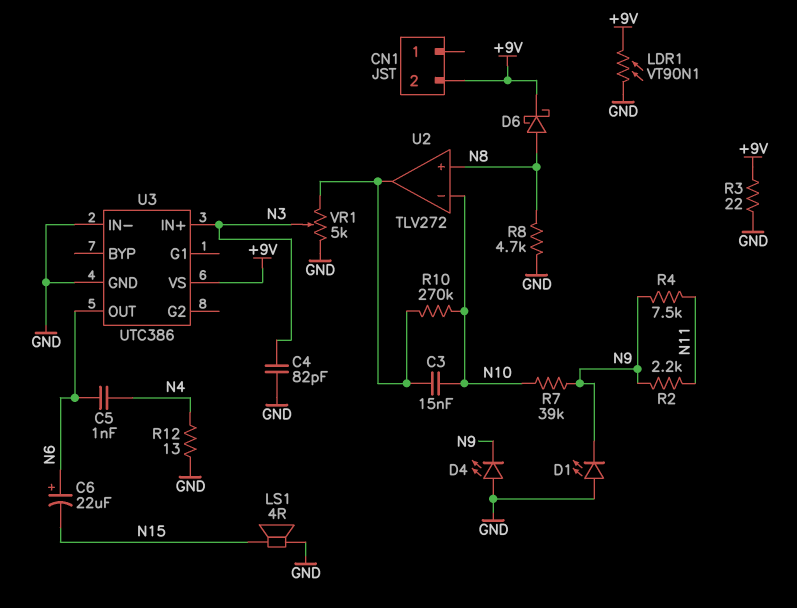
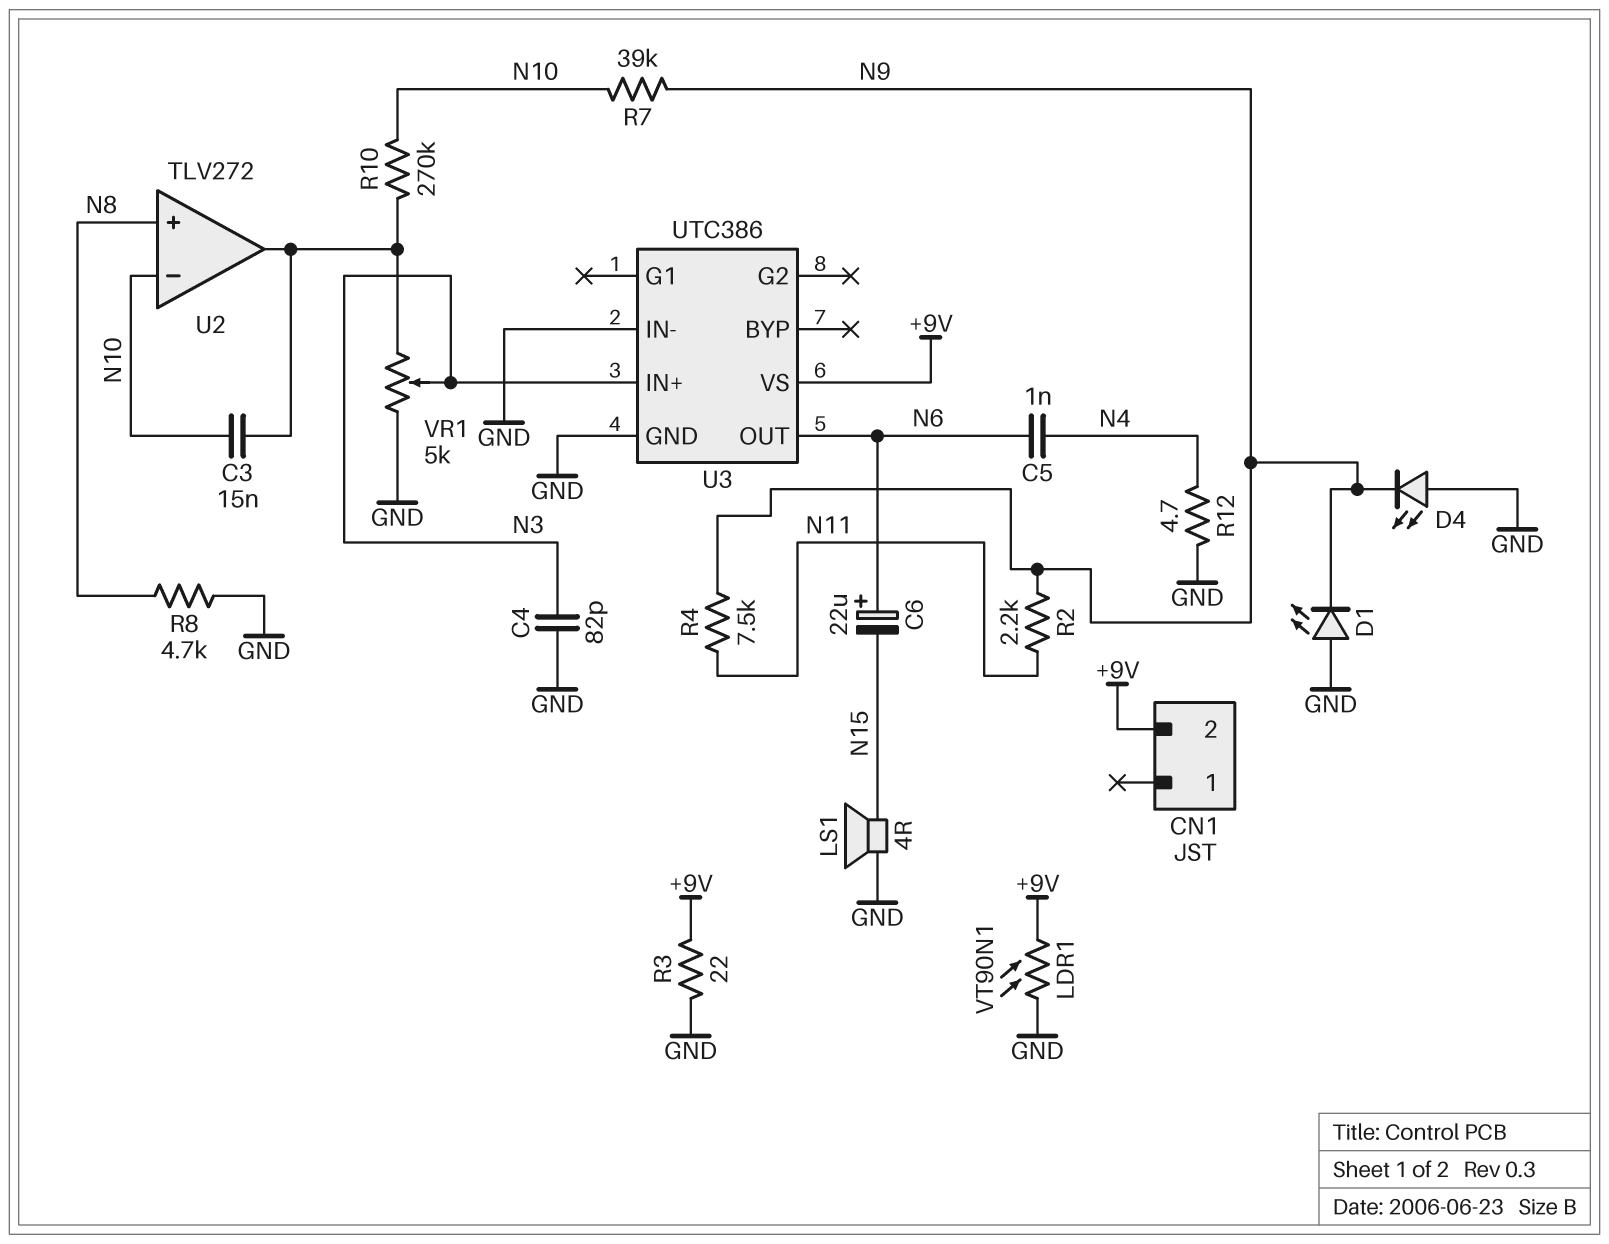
D6: schottky (A N8, K +9V) -> none
R12: 13 (GND, N4) -> 4.7 (GND, N4)

